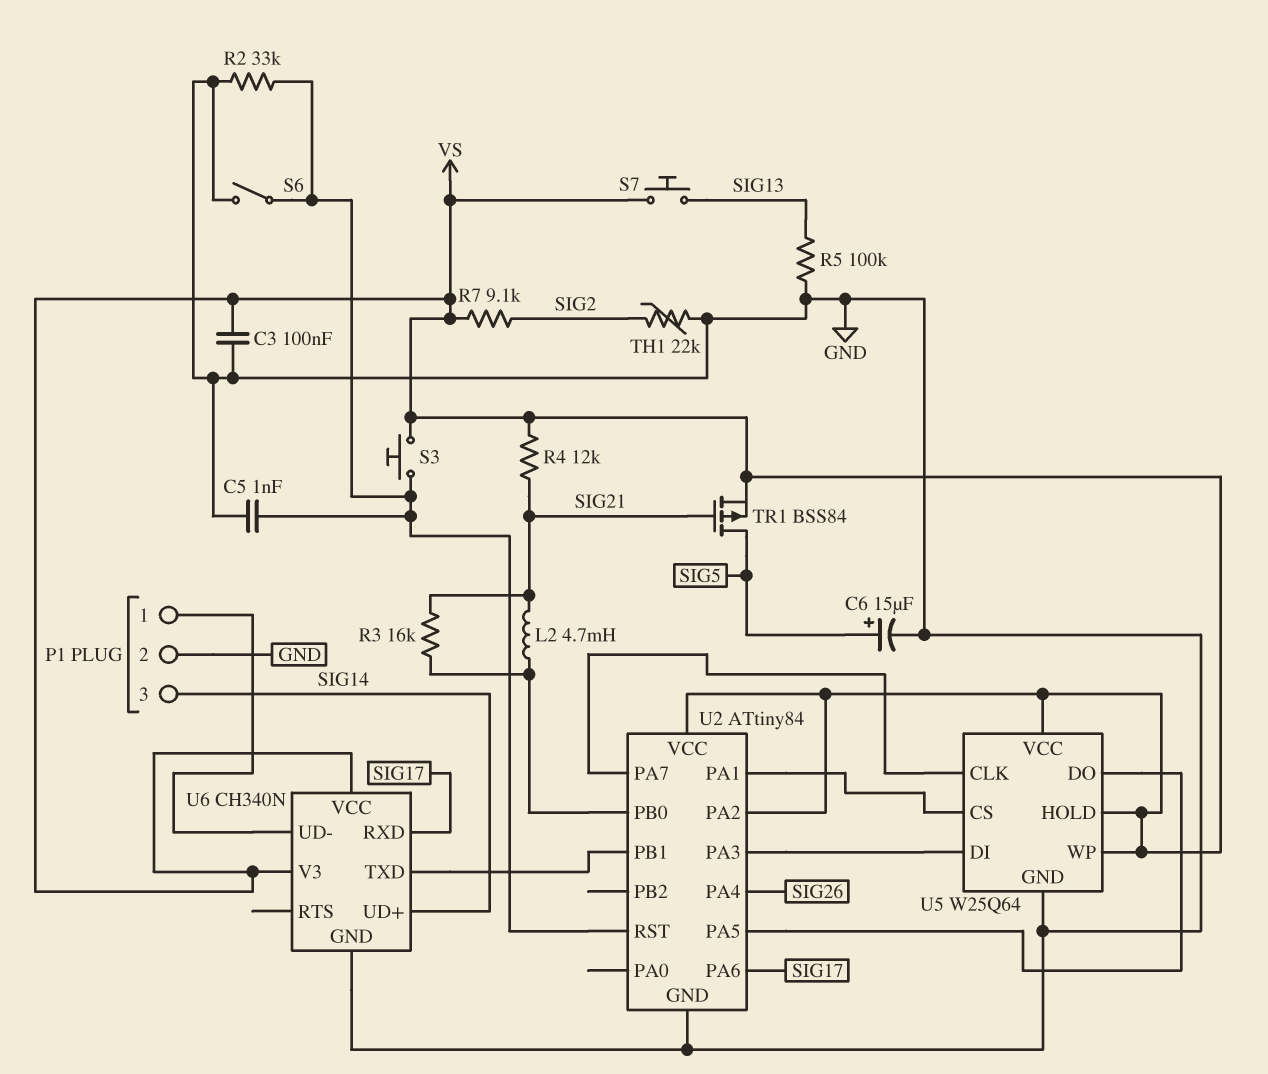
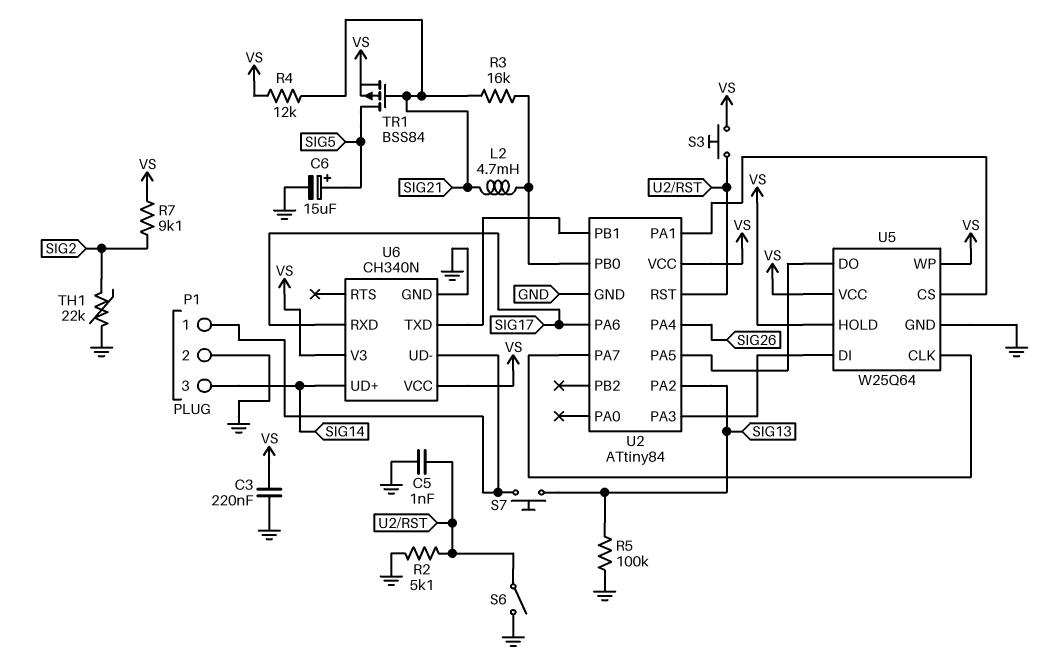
C3: 100nF (GND, VS) -> 220nF (GND, VS)
R2: 33k (GND, U2/RST) -> 5.1k (GND, U2/RST)
S7: button (SIG13, VS) -> button (P1/1, SIG13)
U2 pin PA2: VS -> SIG13

